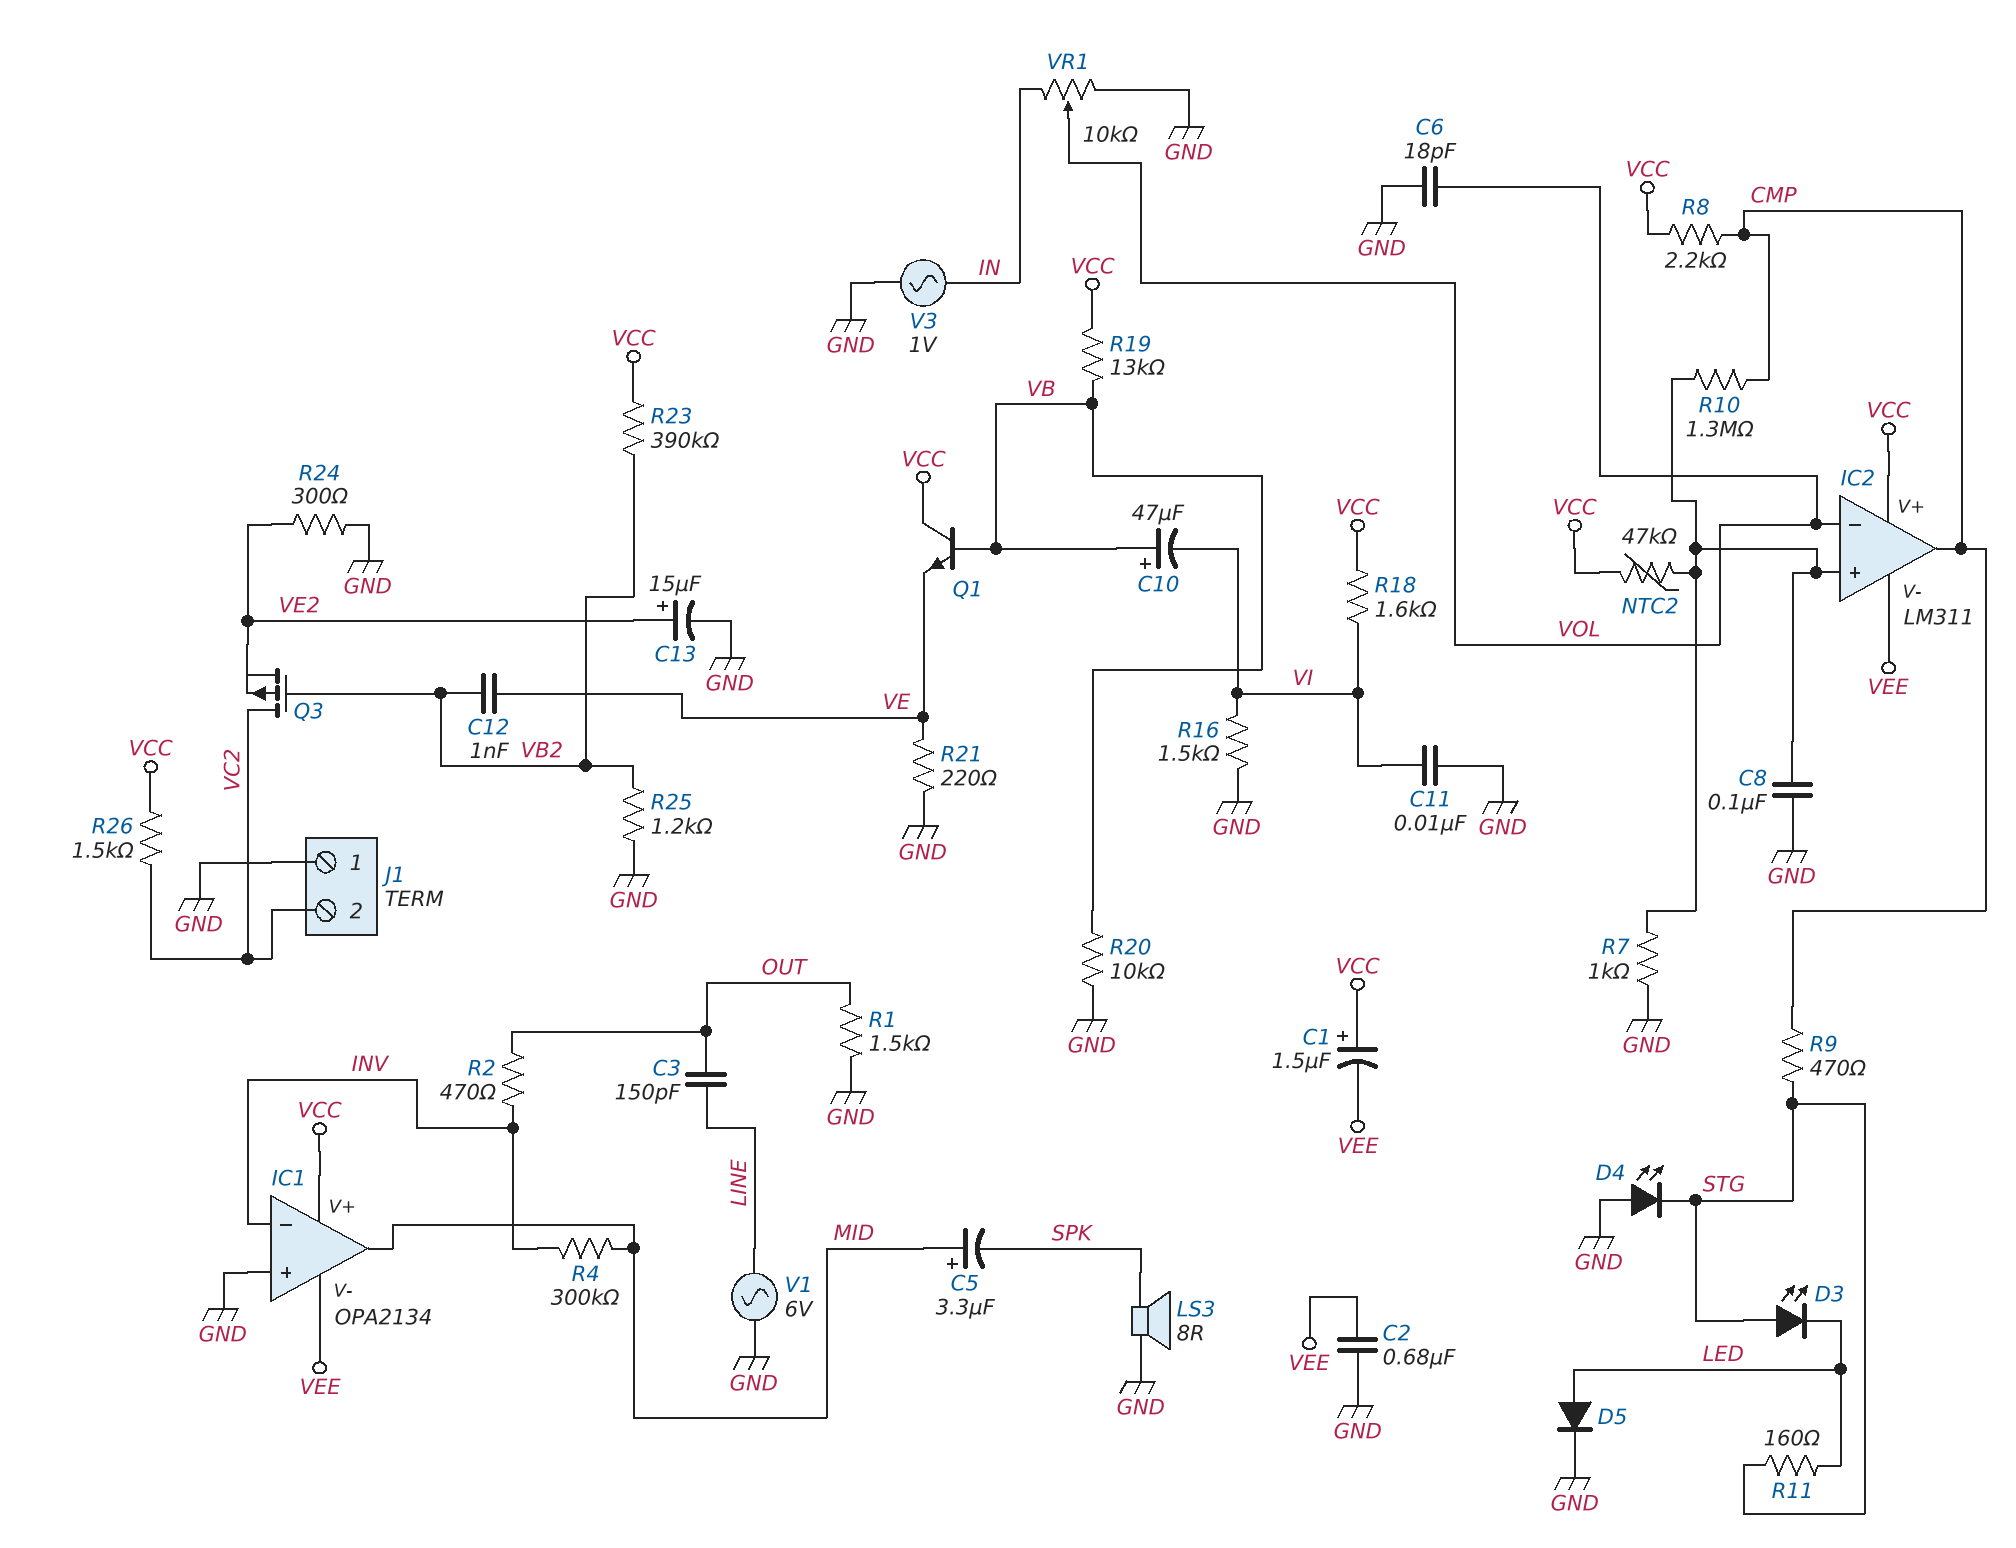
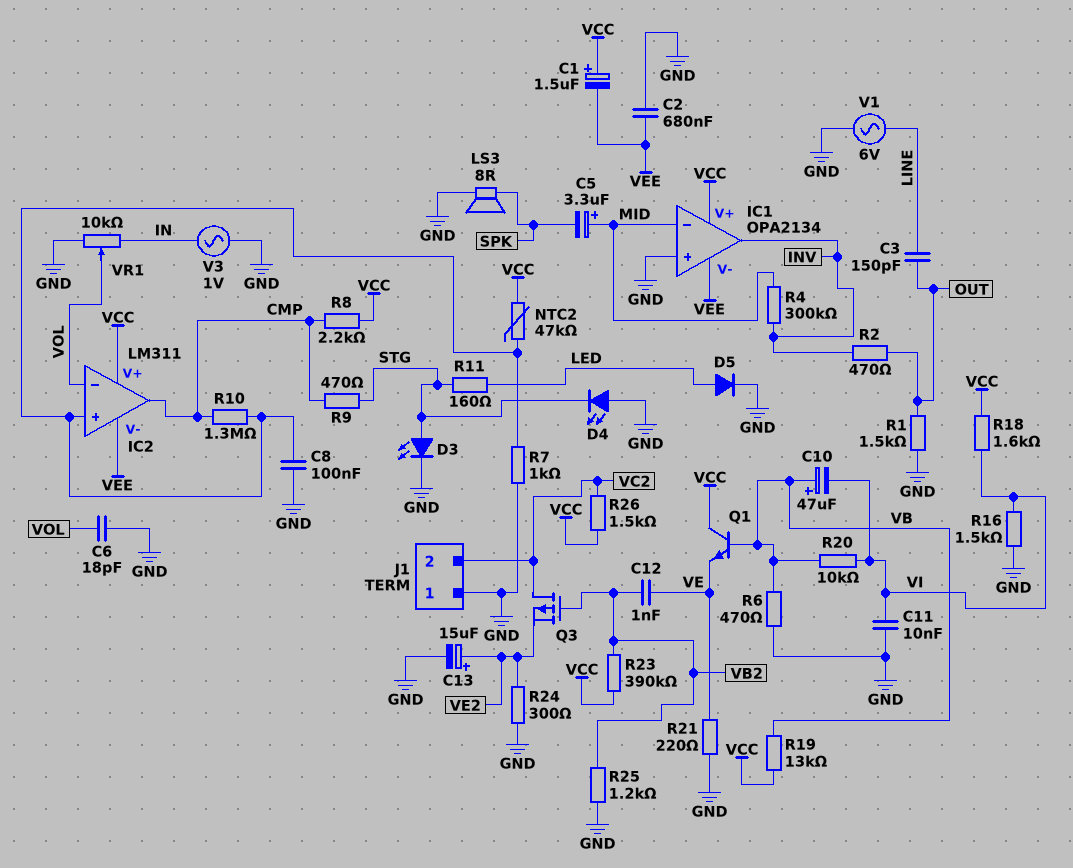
D3: LED (A STG, K LED) -> LED (A STG, K GND)
IC1 pin in-: INV -> MID
IC1 pin out: MID -> INV
R6: none -> 470 (GND, VB)
R20: 10k (GND, VB) -> 10k (VB, VI)

